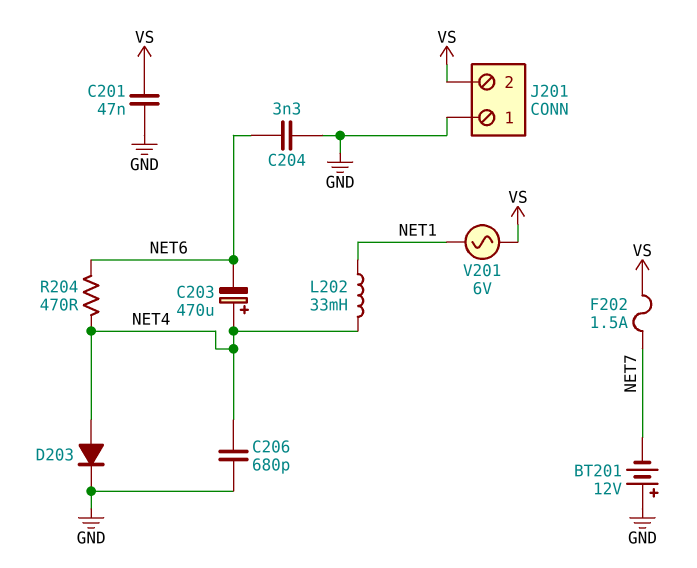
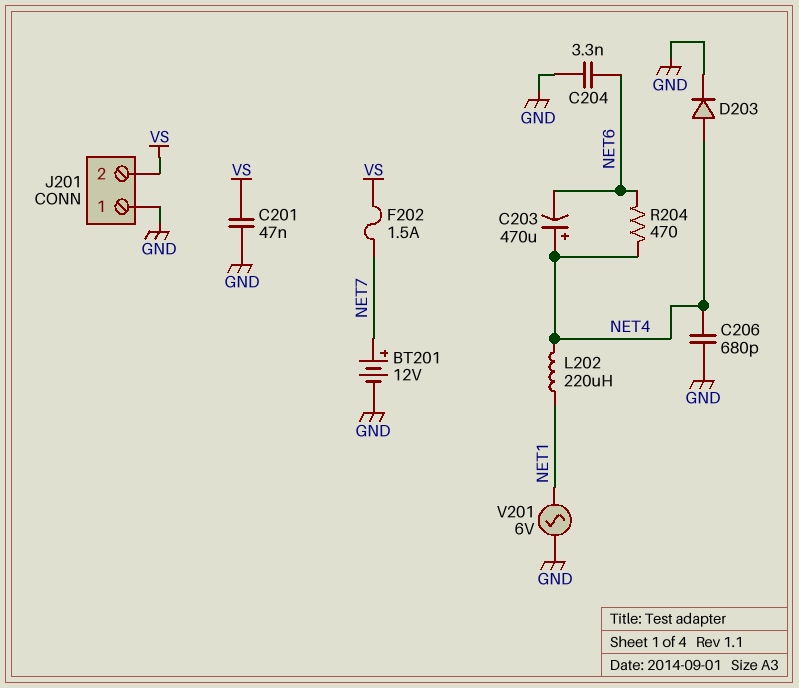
BT201: 12V (plus GND, minus NET7) -> 12V (plus NET7, minus GND)
L202: 33mH (NET1, NET4) -> 220uH (NET1, NET4)
V201: AC 6V (NET1, VS) -> AC 6V (GND, NET1)

